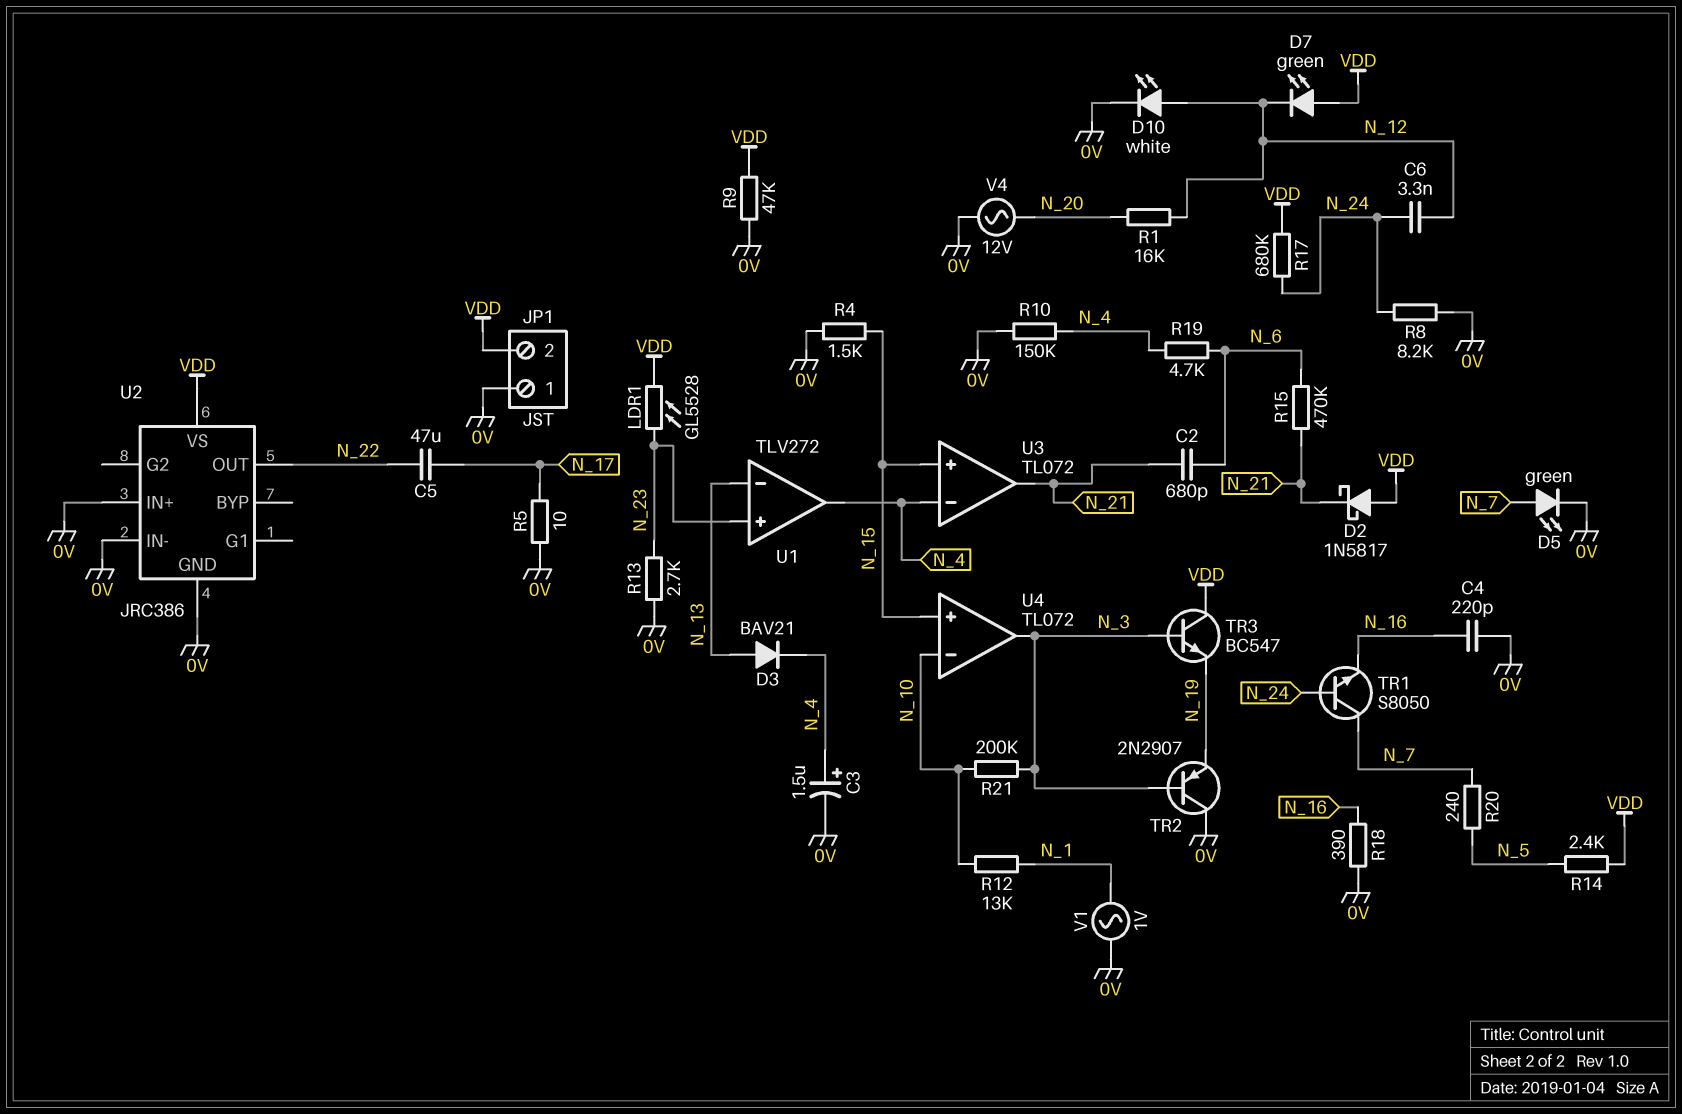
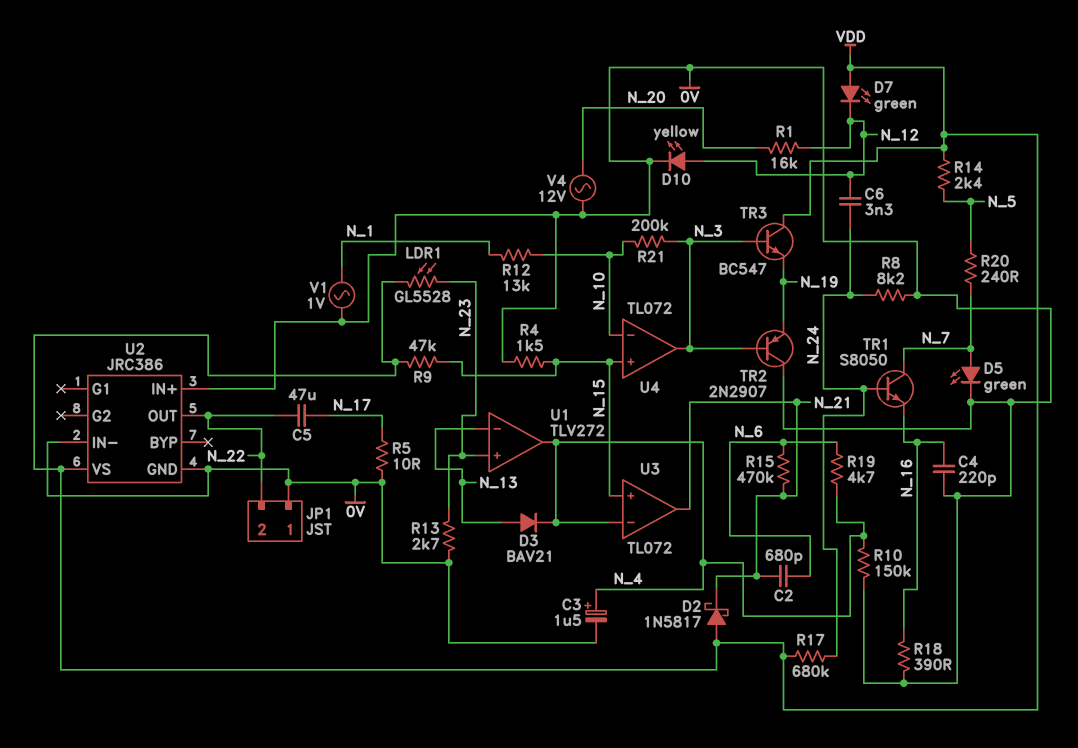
D10: LED white (A N_12, K 0V) -> LED yellow (A N_12, K 0V)
JP1 pin 2: VDD -> N_22
R9: 47k (0V, VDD) -> 47k (N_15, VDD)

